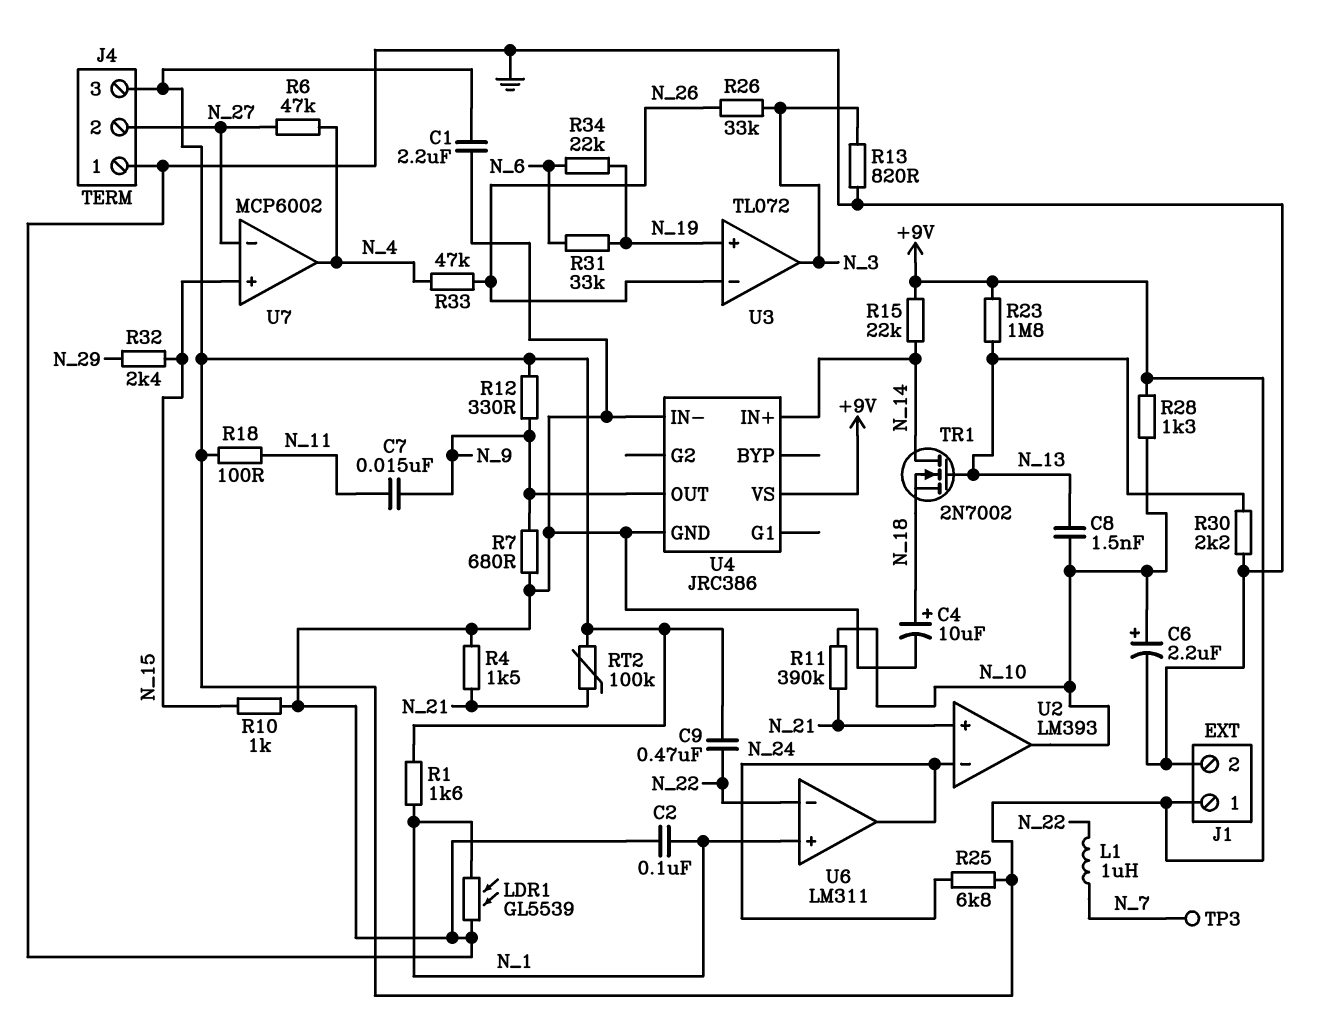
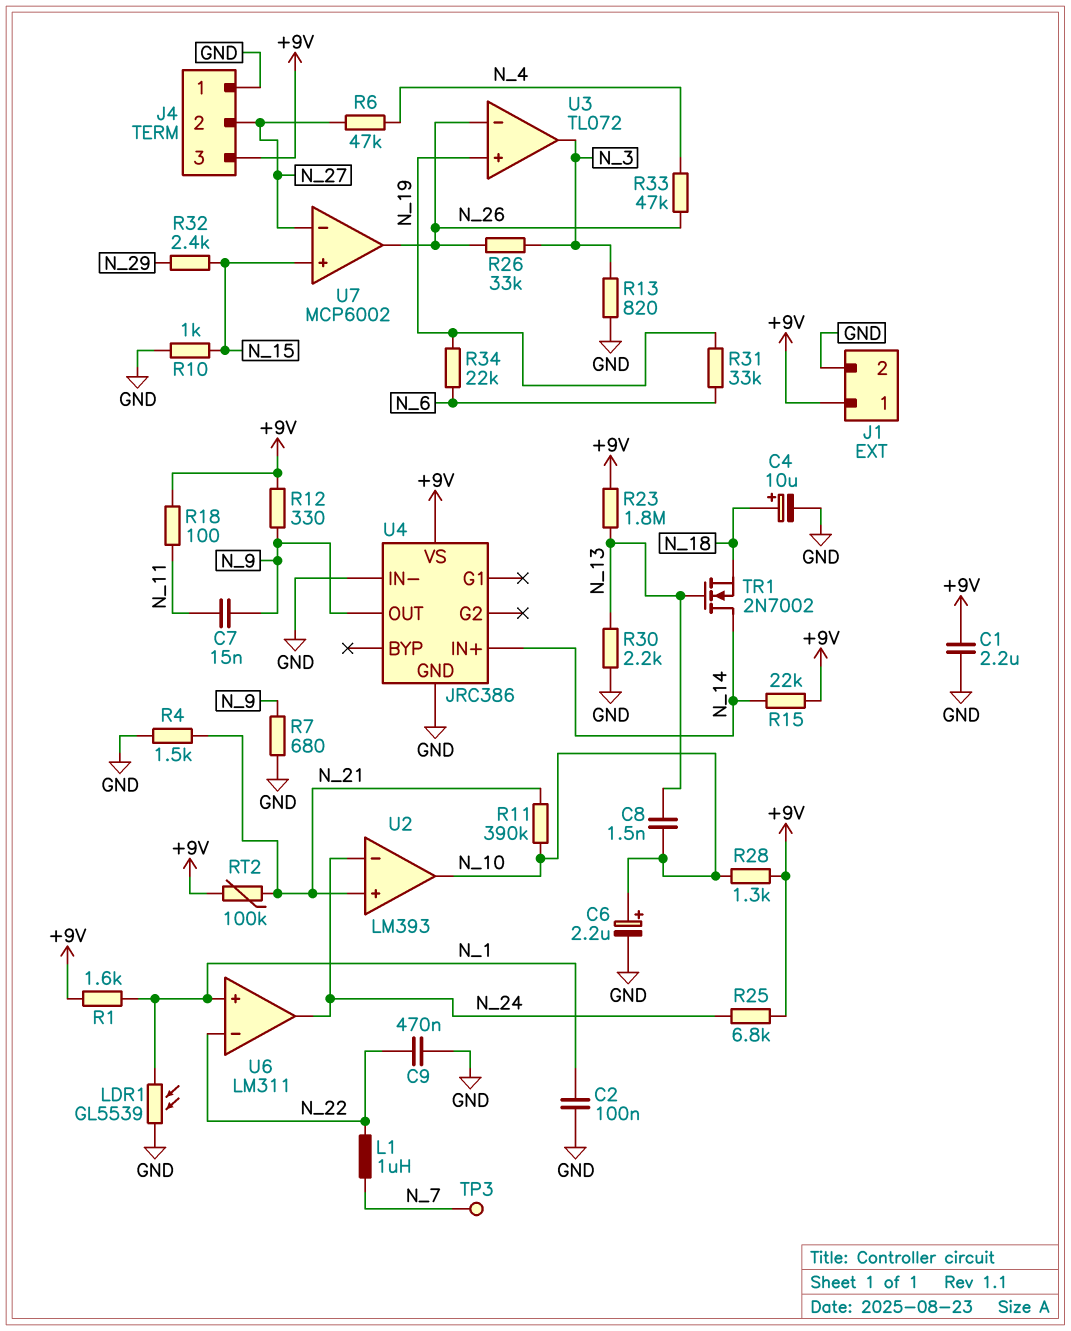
C9: 470nF (+9V, N_22) -> 470nF (GND, N_22)
U7 pin out: N_4 -> N_26

